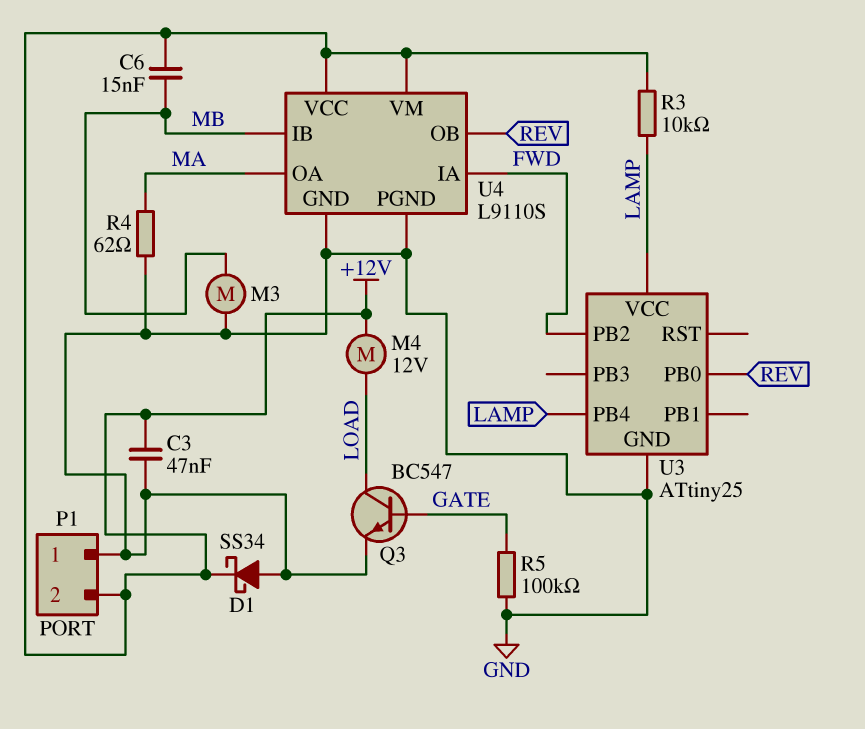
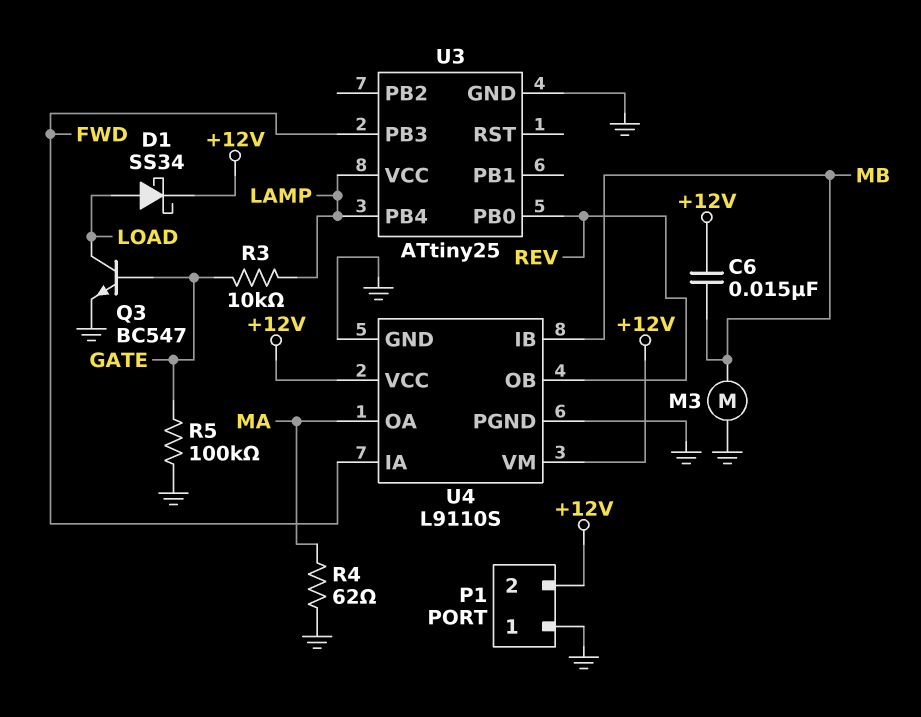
C3: 47nF (+12V, GND) -> none
D1: schottky SS34 (A GND, K +12V) -> schottky SS34 (A LOAD, K +12V)
M4: motor 12V (+12V, LOAD) -> none
R3: 10k (+12V, LAMP) -> 10k (GATE, LAMP)
U3 pin PB2: FWD -> none
U3 pin PB3: none -> FWD

